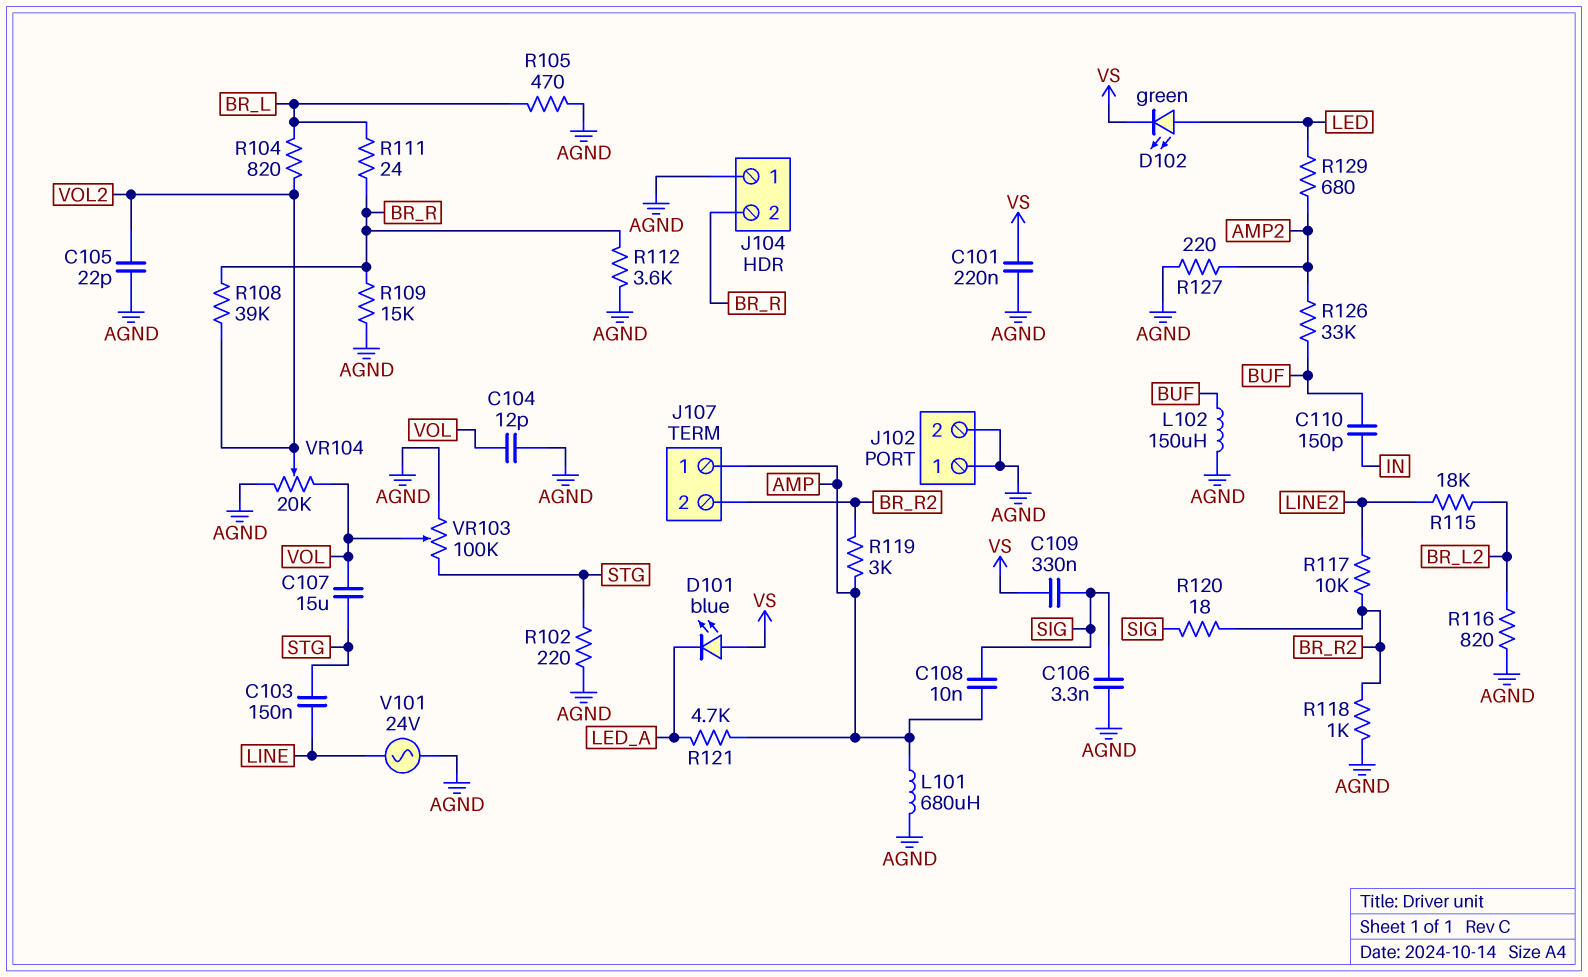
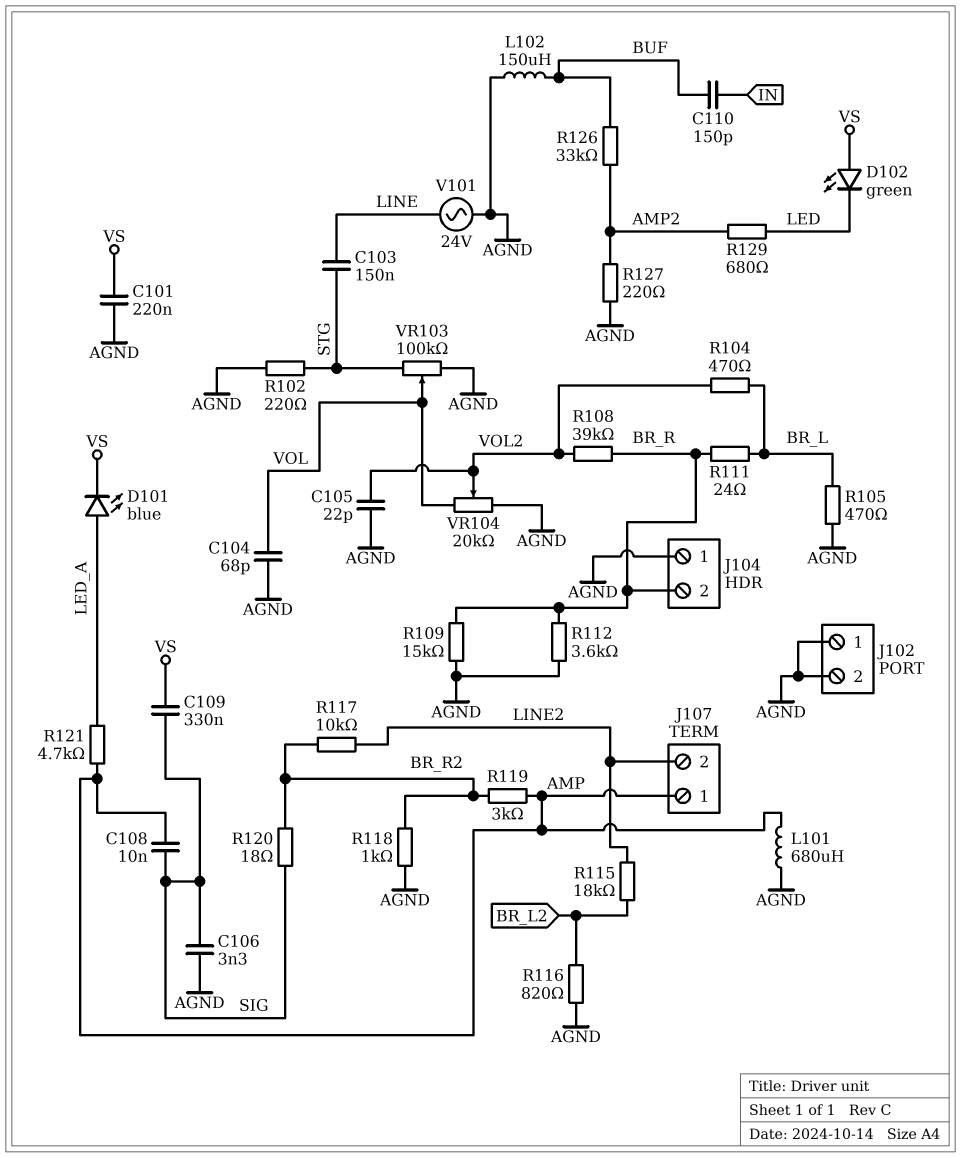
C104: 12pF (AGND, VOL) -> 68pF (AGND, VOL)
C107: 15uF (STG, VOL) -> none
D101: LED blue (A VS, K LED_A) -> LED blue (A LED_A, K VS)
D102: LED green (A LED, K VS) -> LED green (A VS, K LED)
J107 pin 2: BR_R2 -> LINE2
R104: 820 (BR_L, VOL2) -> 470 (BR_L, VOL2)

